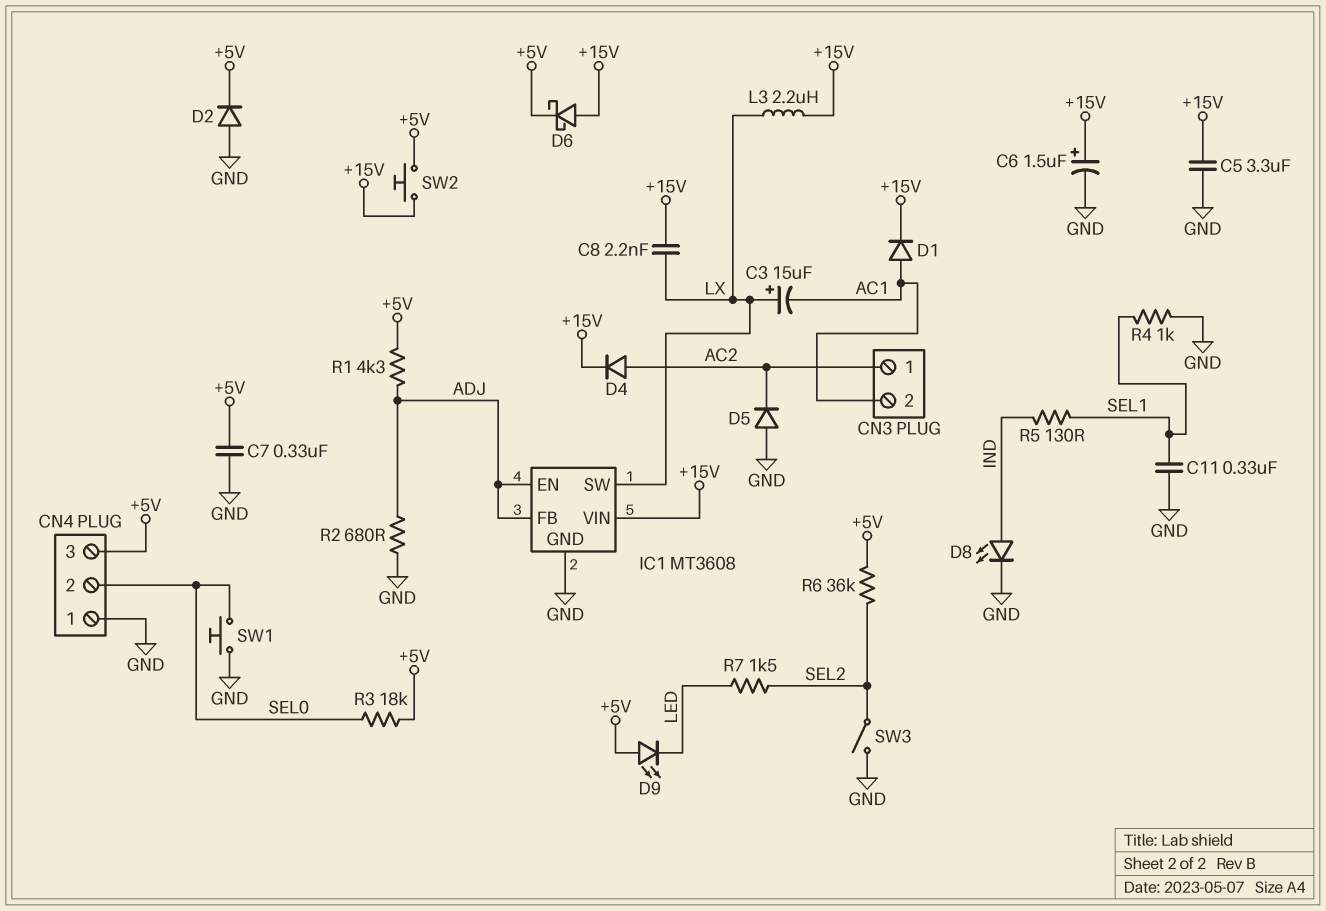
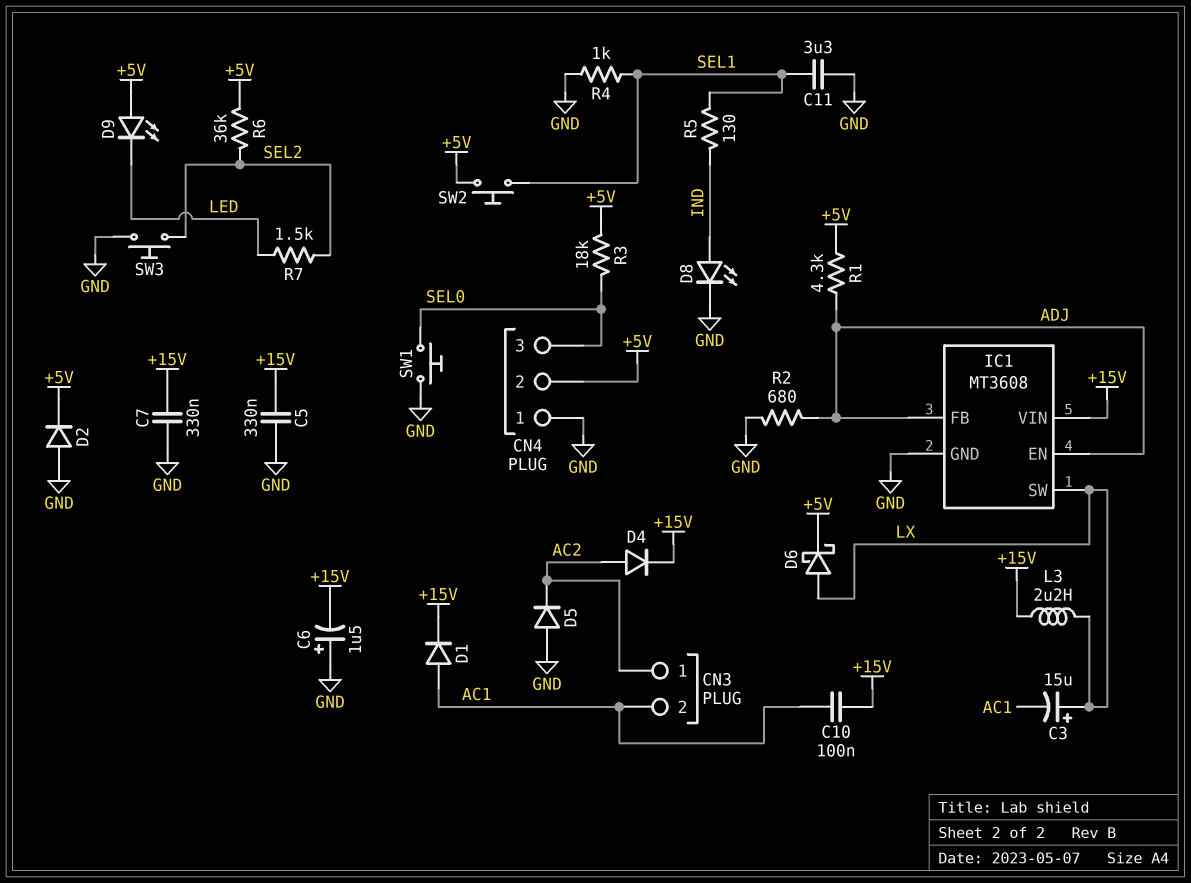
C5: 3.3uF (+15V, GND) -> 330nF (+15V, GND)
C6: 1.5uF (plus +15V, minus GND) -> 1.5uF (plus GND, minus +15V)
C7: 330nF (+5V, GND) -> 330nF (+15V, GND)
C8: 2.2nF (+15V, LX) -> none
C10: none -> 100nF (+15V, AC1)
C11: 330nF (GND, SEL1) -> 3.3uF (GND, SEL1)
CN4 pin 2: SEL0 -> +5V
CN4 pin 3: +5V -> SEL0
D6: schottky (A +15V, K +5V) -> schottky (A LX, K +5V)
SW2: button (+5V, +15V) -> button (+5V, SEL1)
SW3: switch (GND, SEL2) -> button (GND, SEL2)

